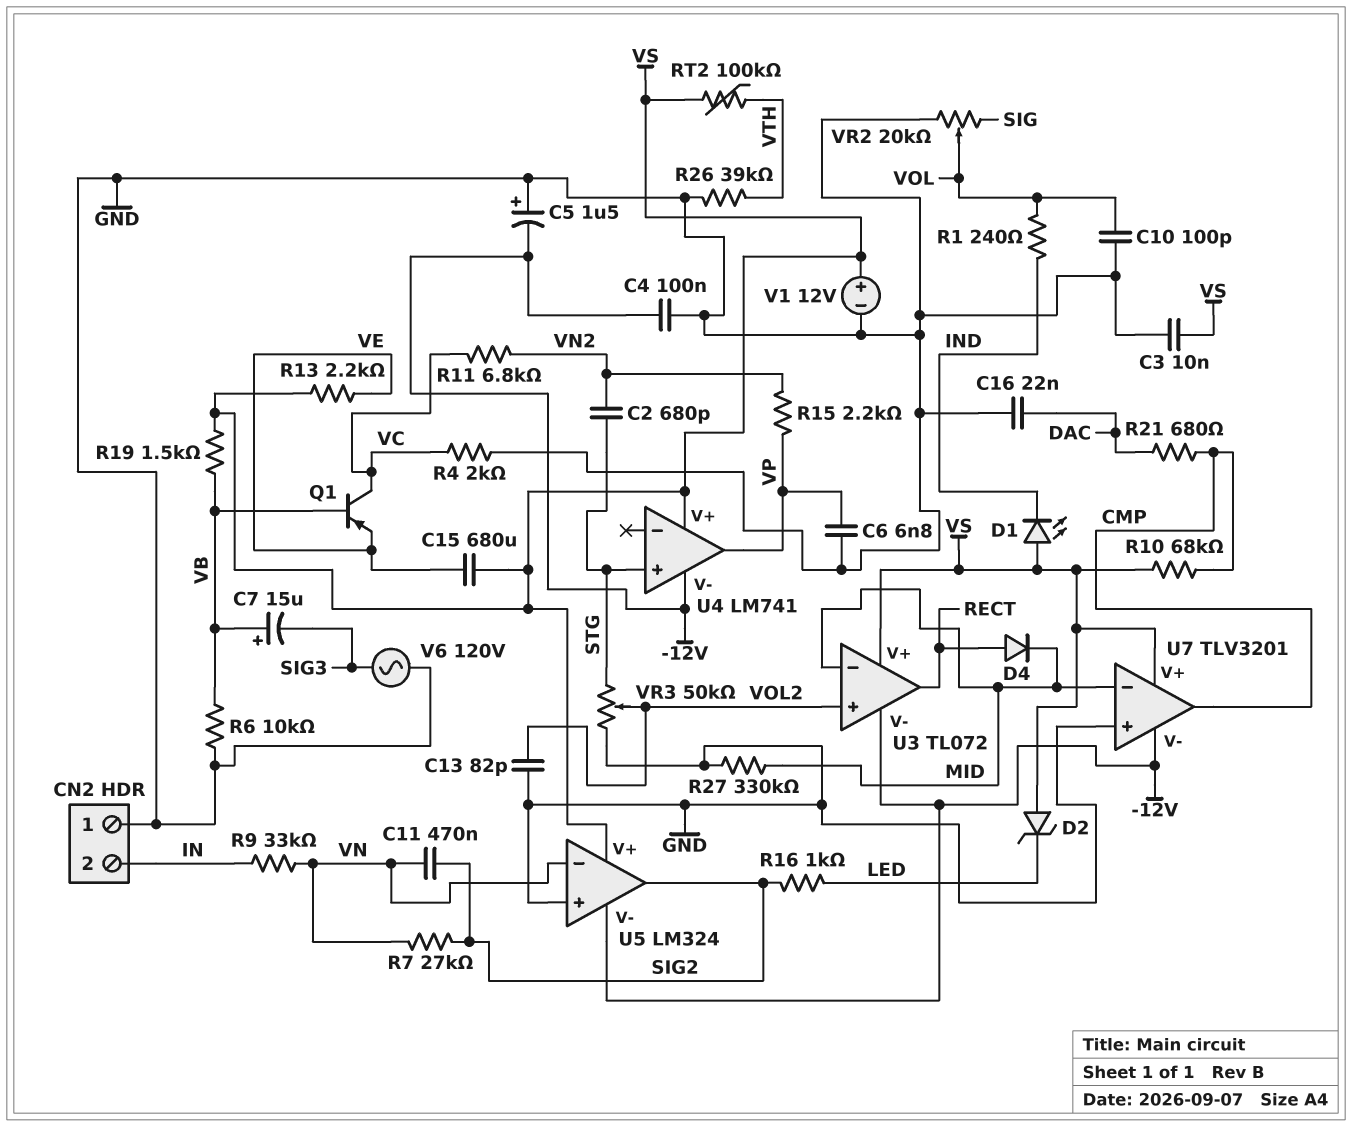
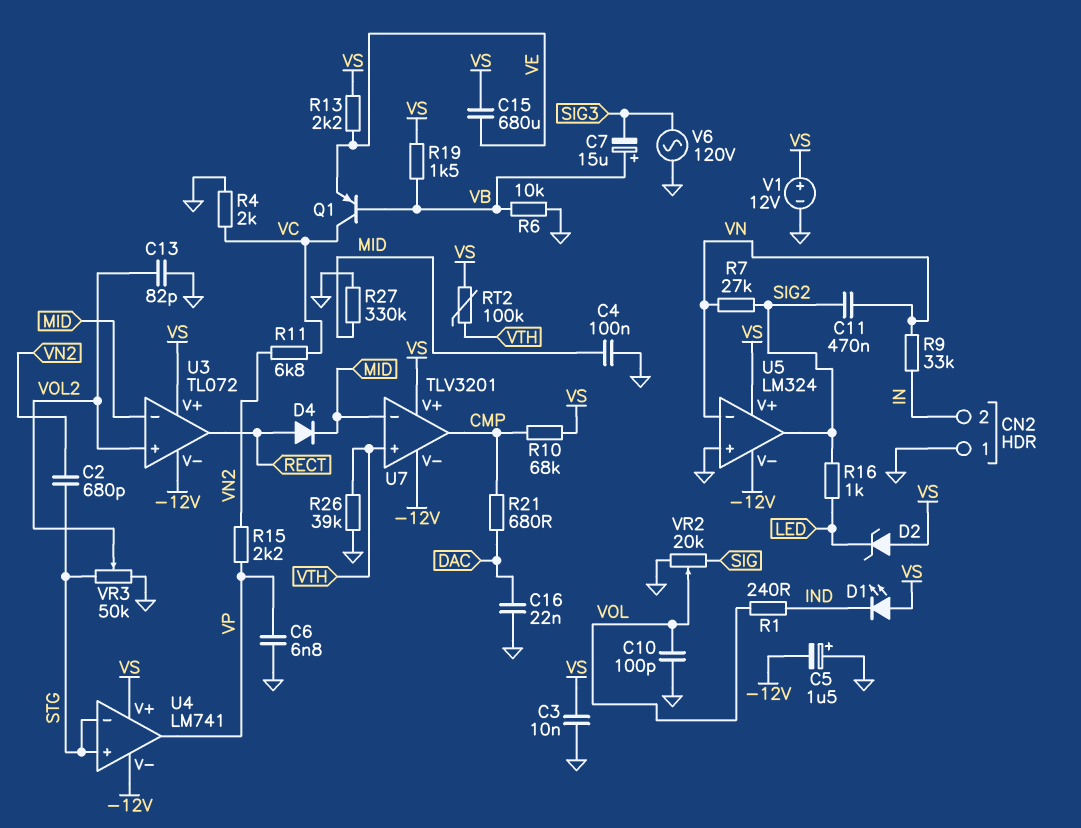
C4: 100nF (-12V, GND) -> 100nF (GND, MID)
U4 pin in-: none -> STG
U7 pin in+: GND -> VTH

